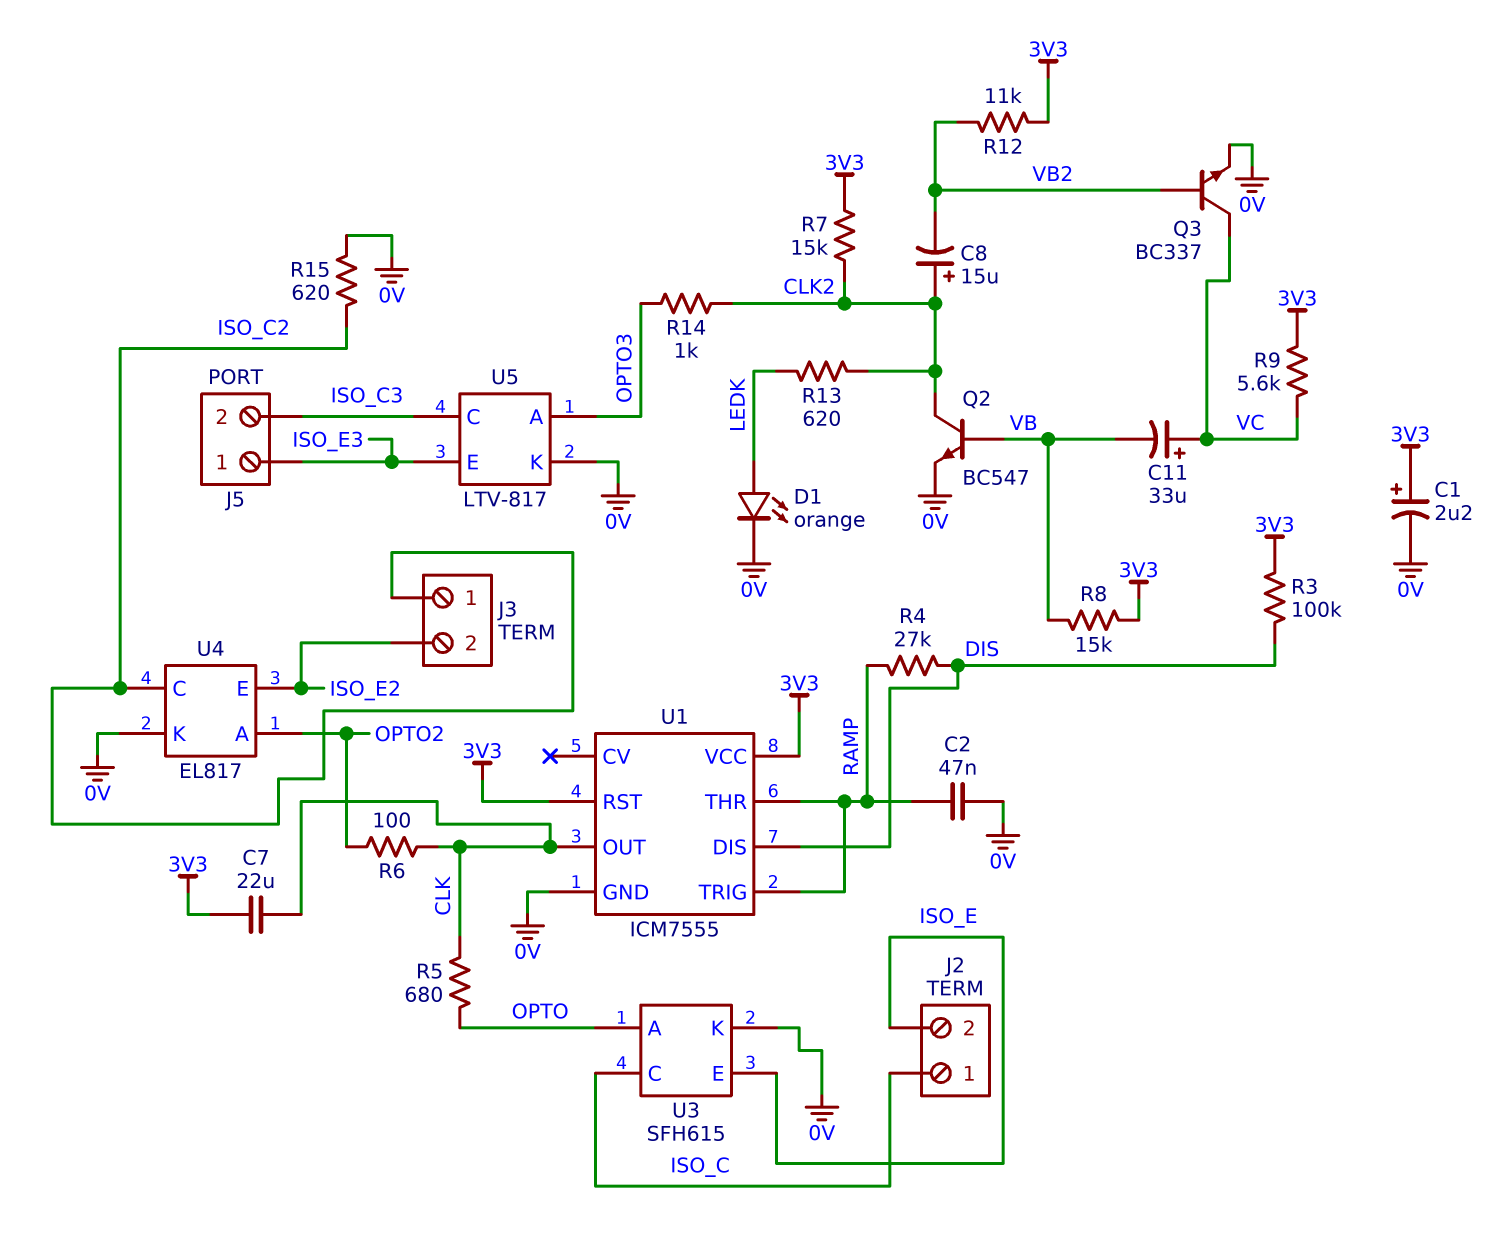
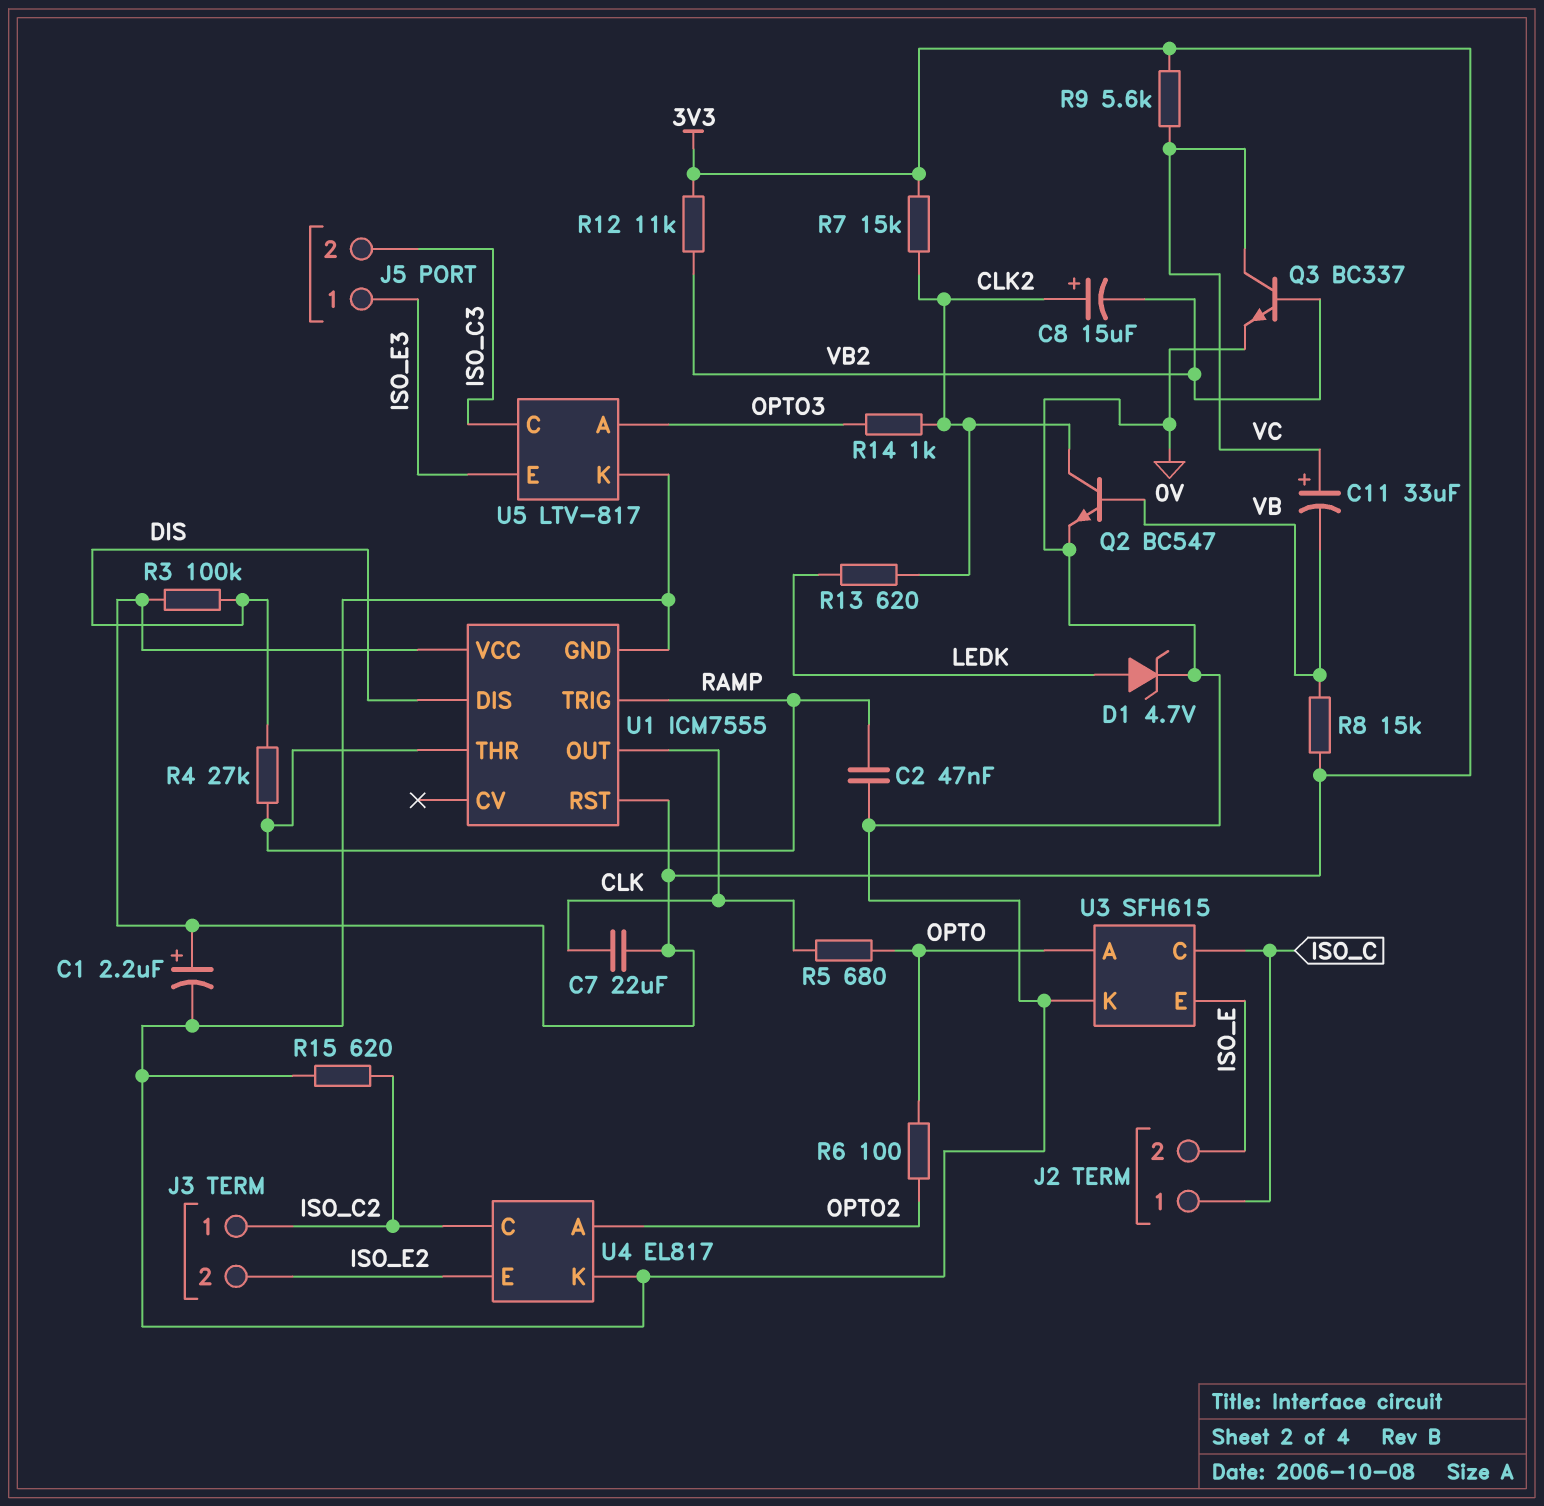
D1: LED orange (A LEDK, K 0V) -> zener 4.7V (A LEDK, K 0V)
R6: 100 (CLK, OPTO2) -> 100 (OPTO, OPTO2)

